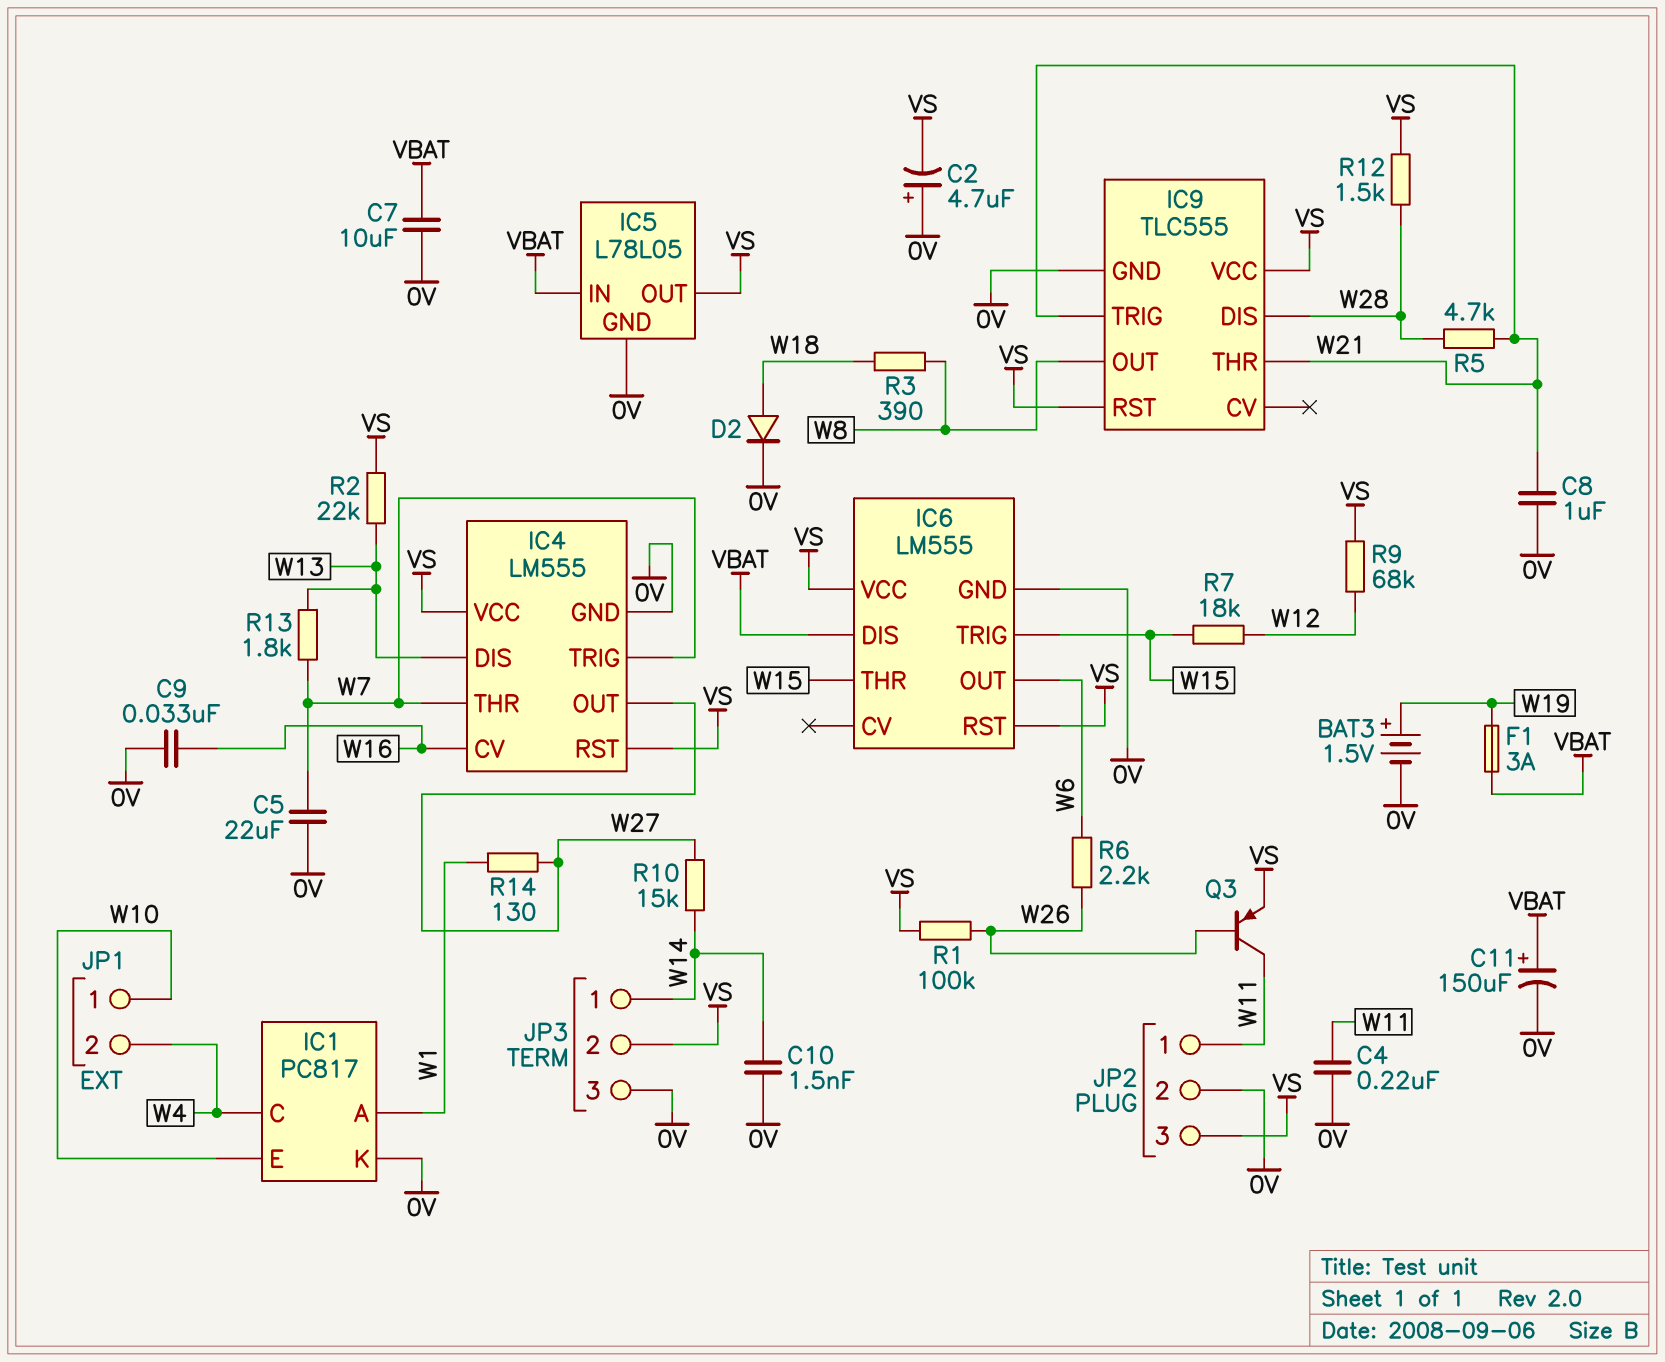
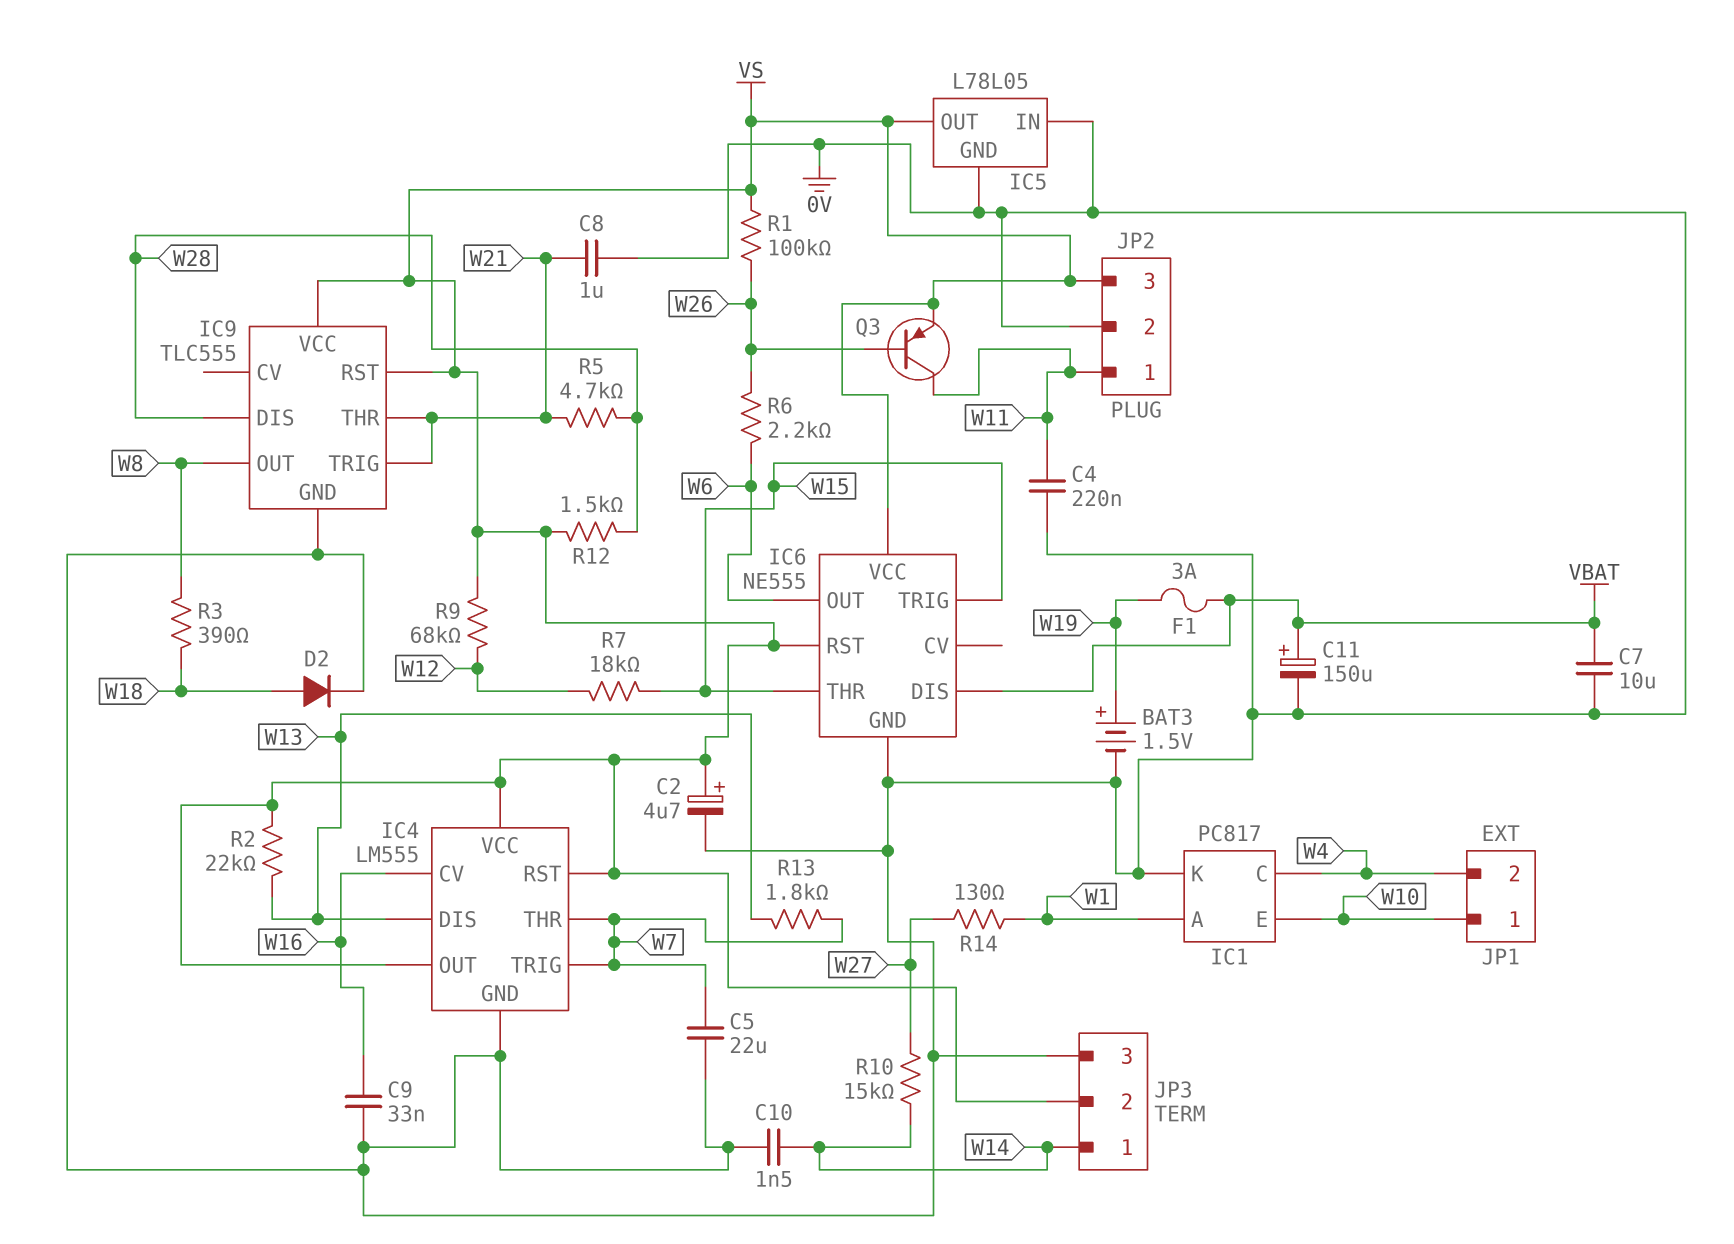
C2: 4.7uF (plus 0V, minus VS) -> 4.7uF (plus VS, minus 0V)
IC4 pin OUT: W27 -> VS
IC5 pin IN: VBAT -> 0V
IC6: LM555 -> NE555

